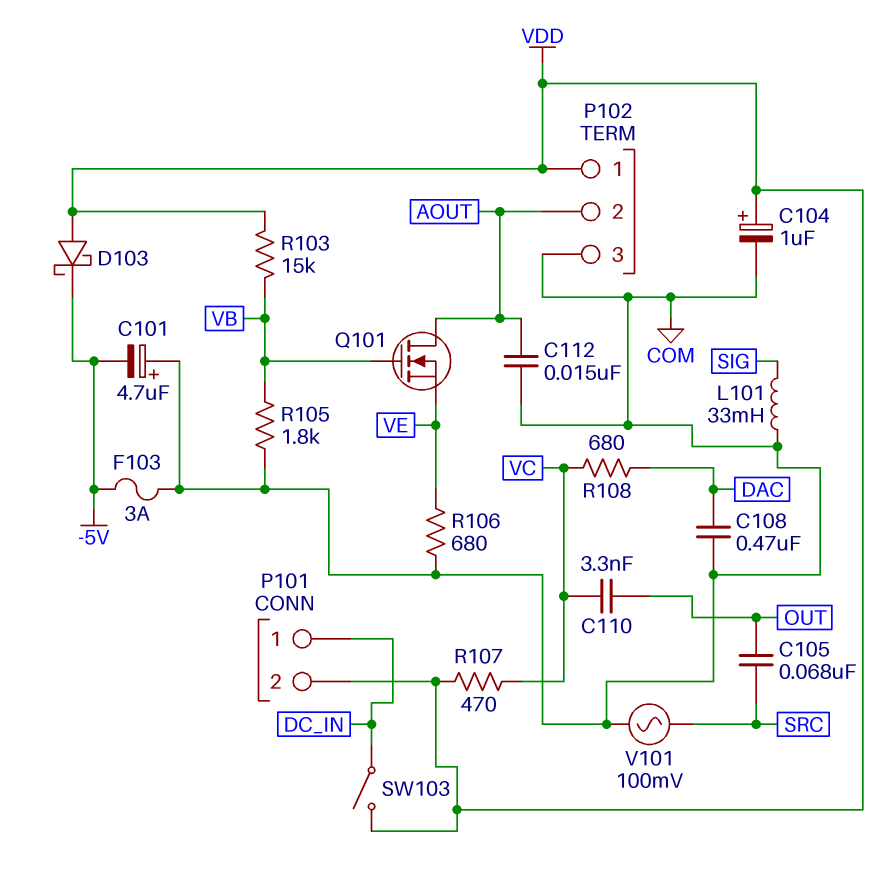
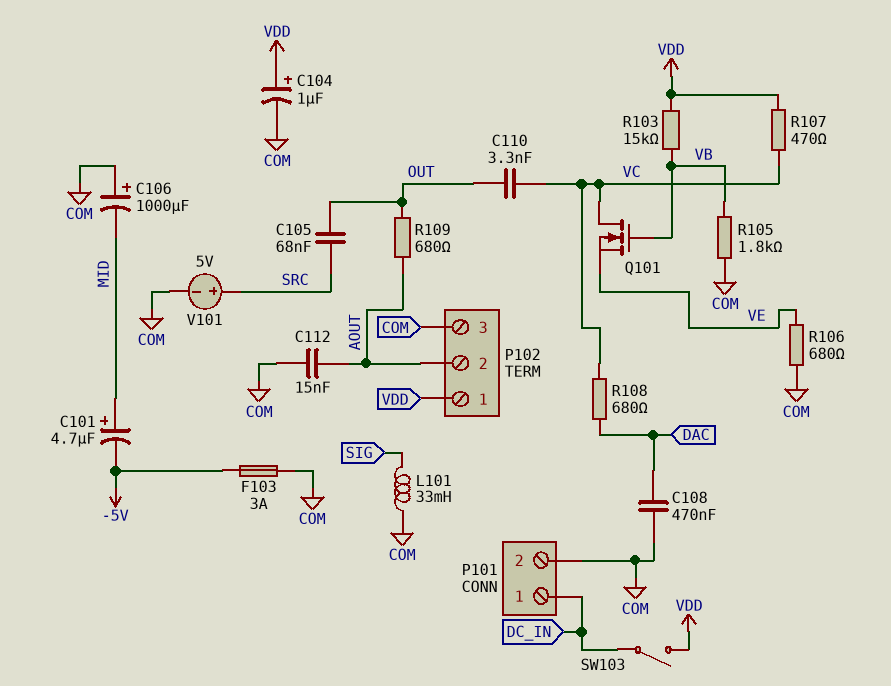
C101: 4.7uF (plus COM, minus -5V) -> 4.7uF (plus MID, minus -5V)
C106: none -> 1000uF (plus COM, minus MID)
D103: schottky (A VDD, K -5V) -> none
P101 pin 2: VDD -> COM
Q101: NMOS (G VB, D AOUT, S VE) -> NMOS (G VB, D VC, S VE)
R109: none -> 680 (AOUT, OUT)
V101: AC 100mV (COM, SRC) -> 5V (plus SRC, minus COM)

